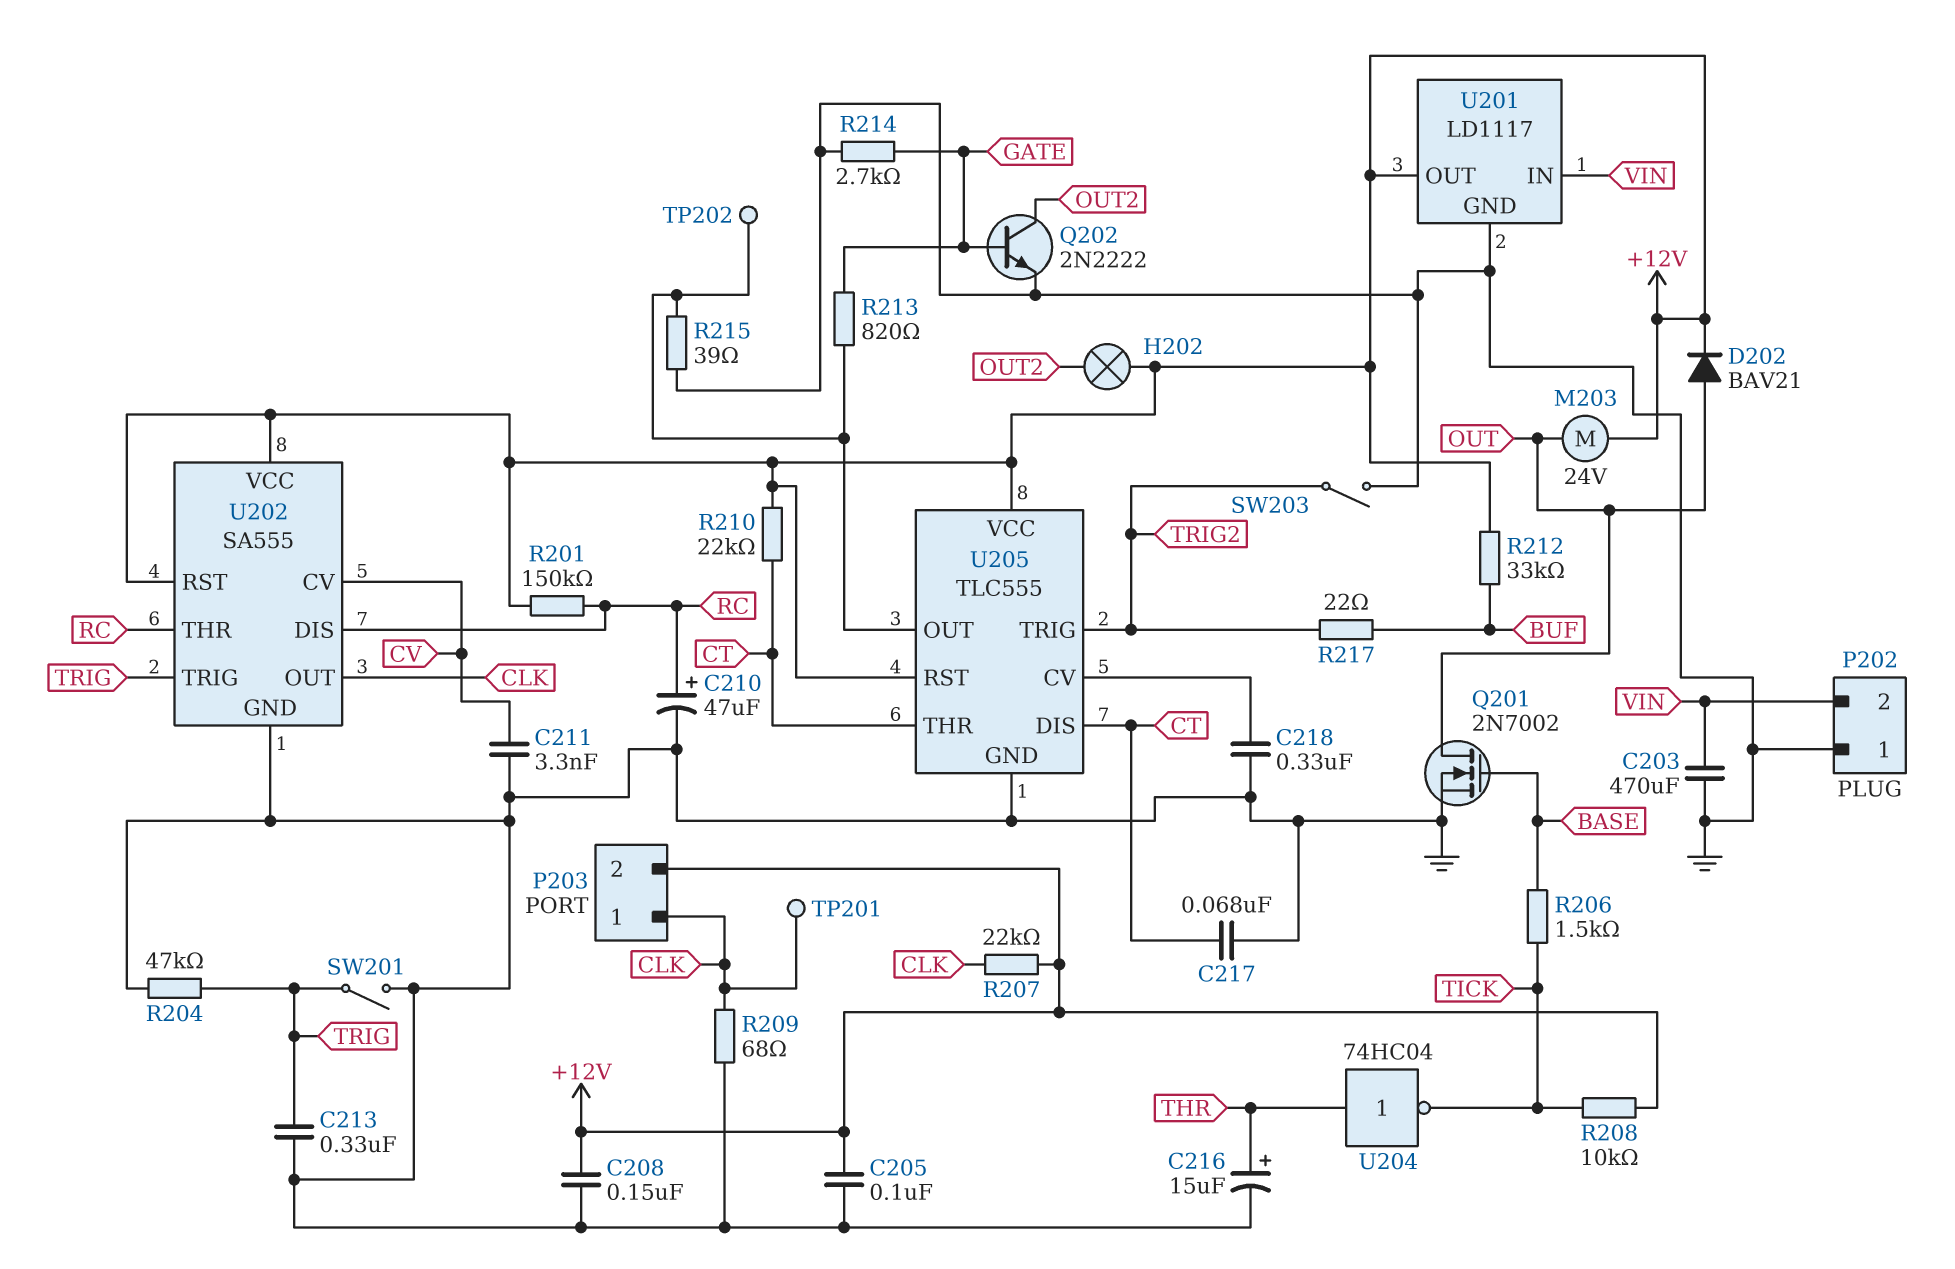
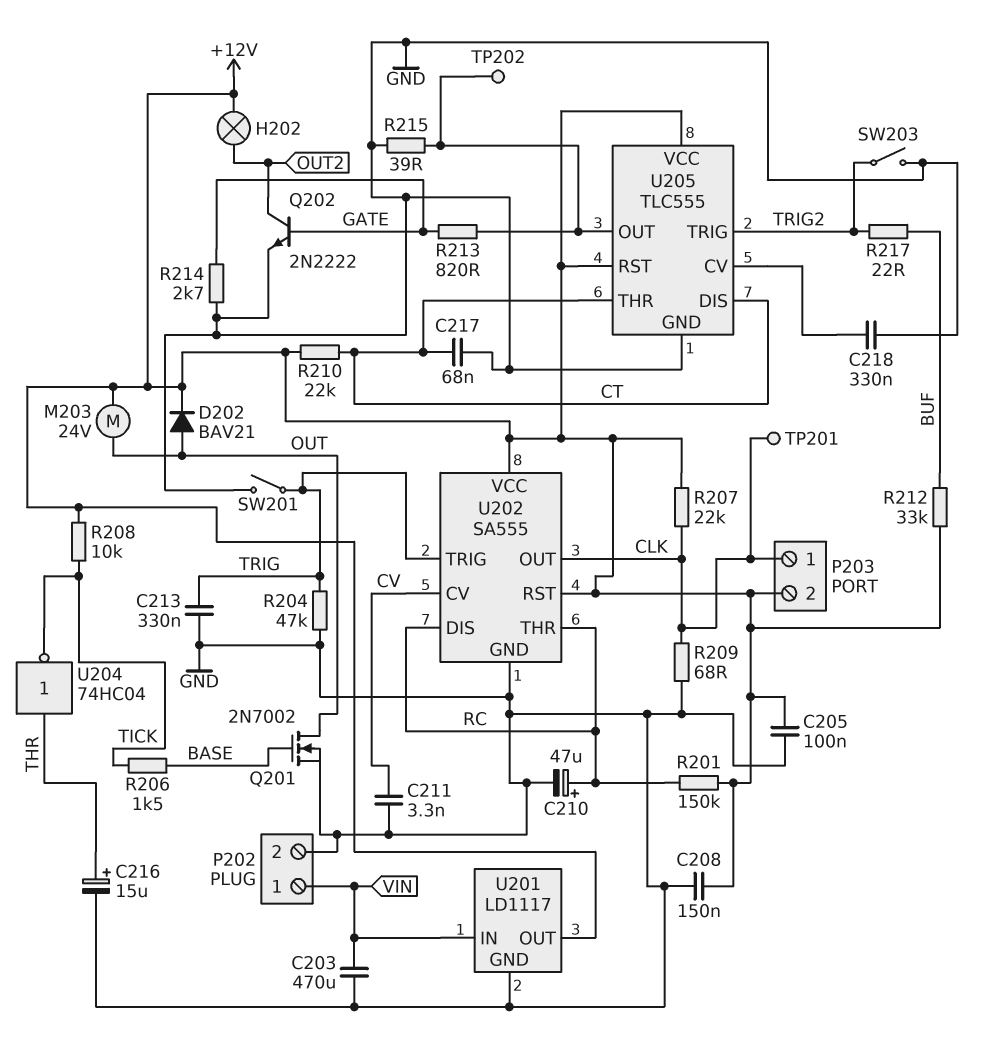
P202 pin 1: GND -> VIN
P202 pin 2: VIN -> GND

